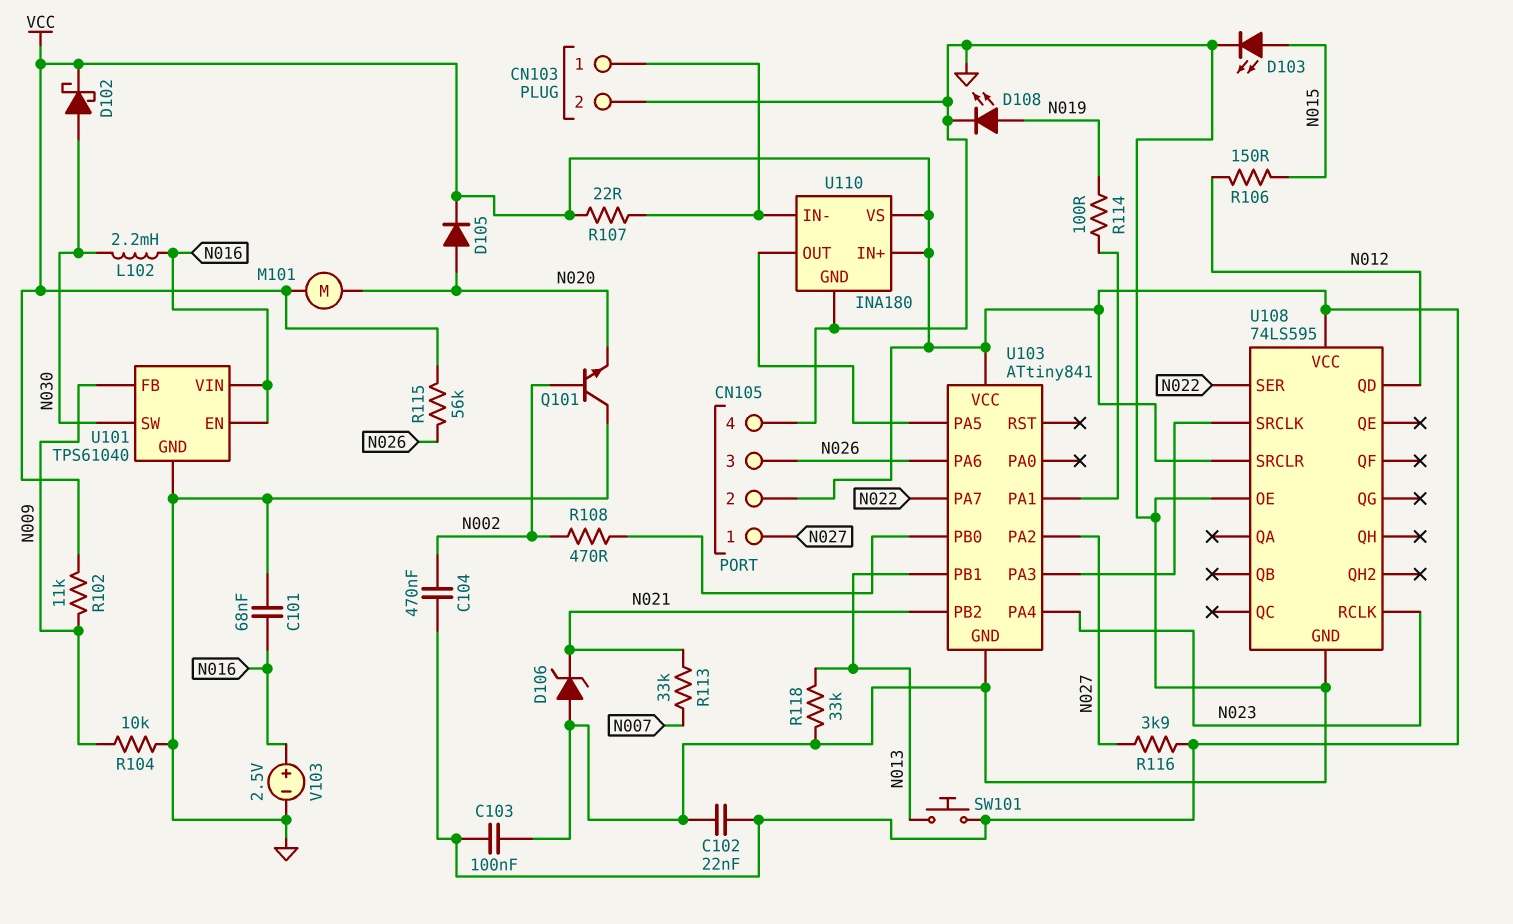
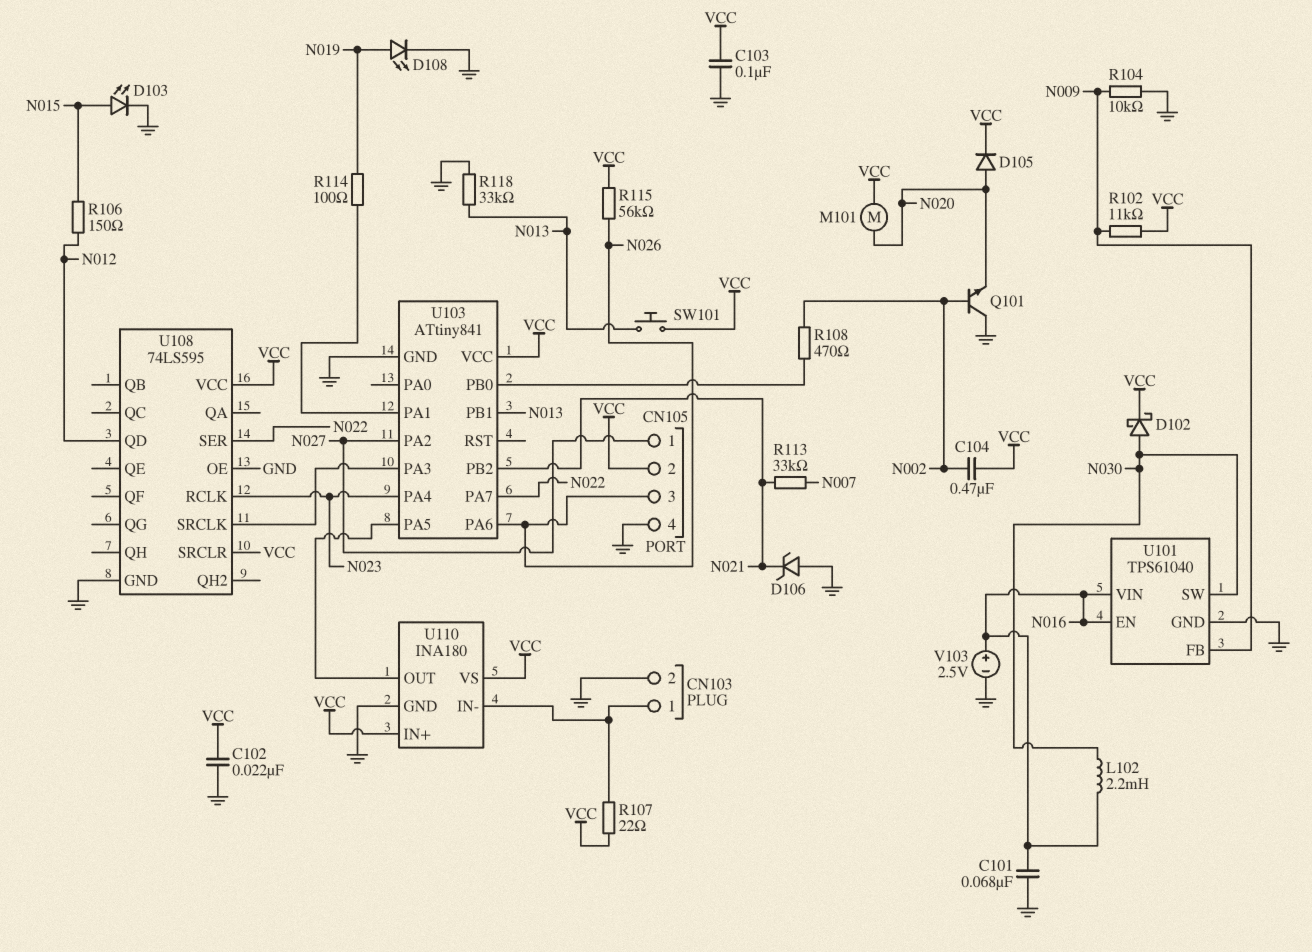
R116: 3.9k (N027, VCC) -> none

